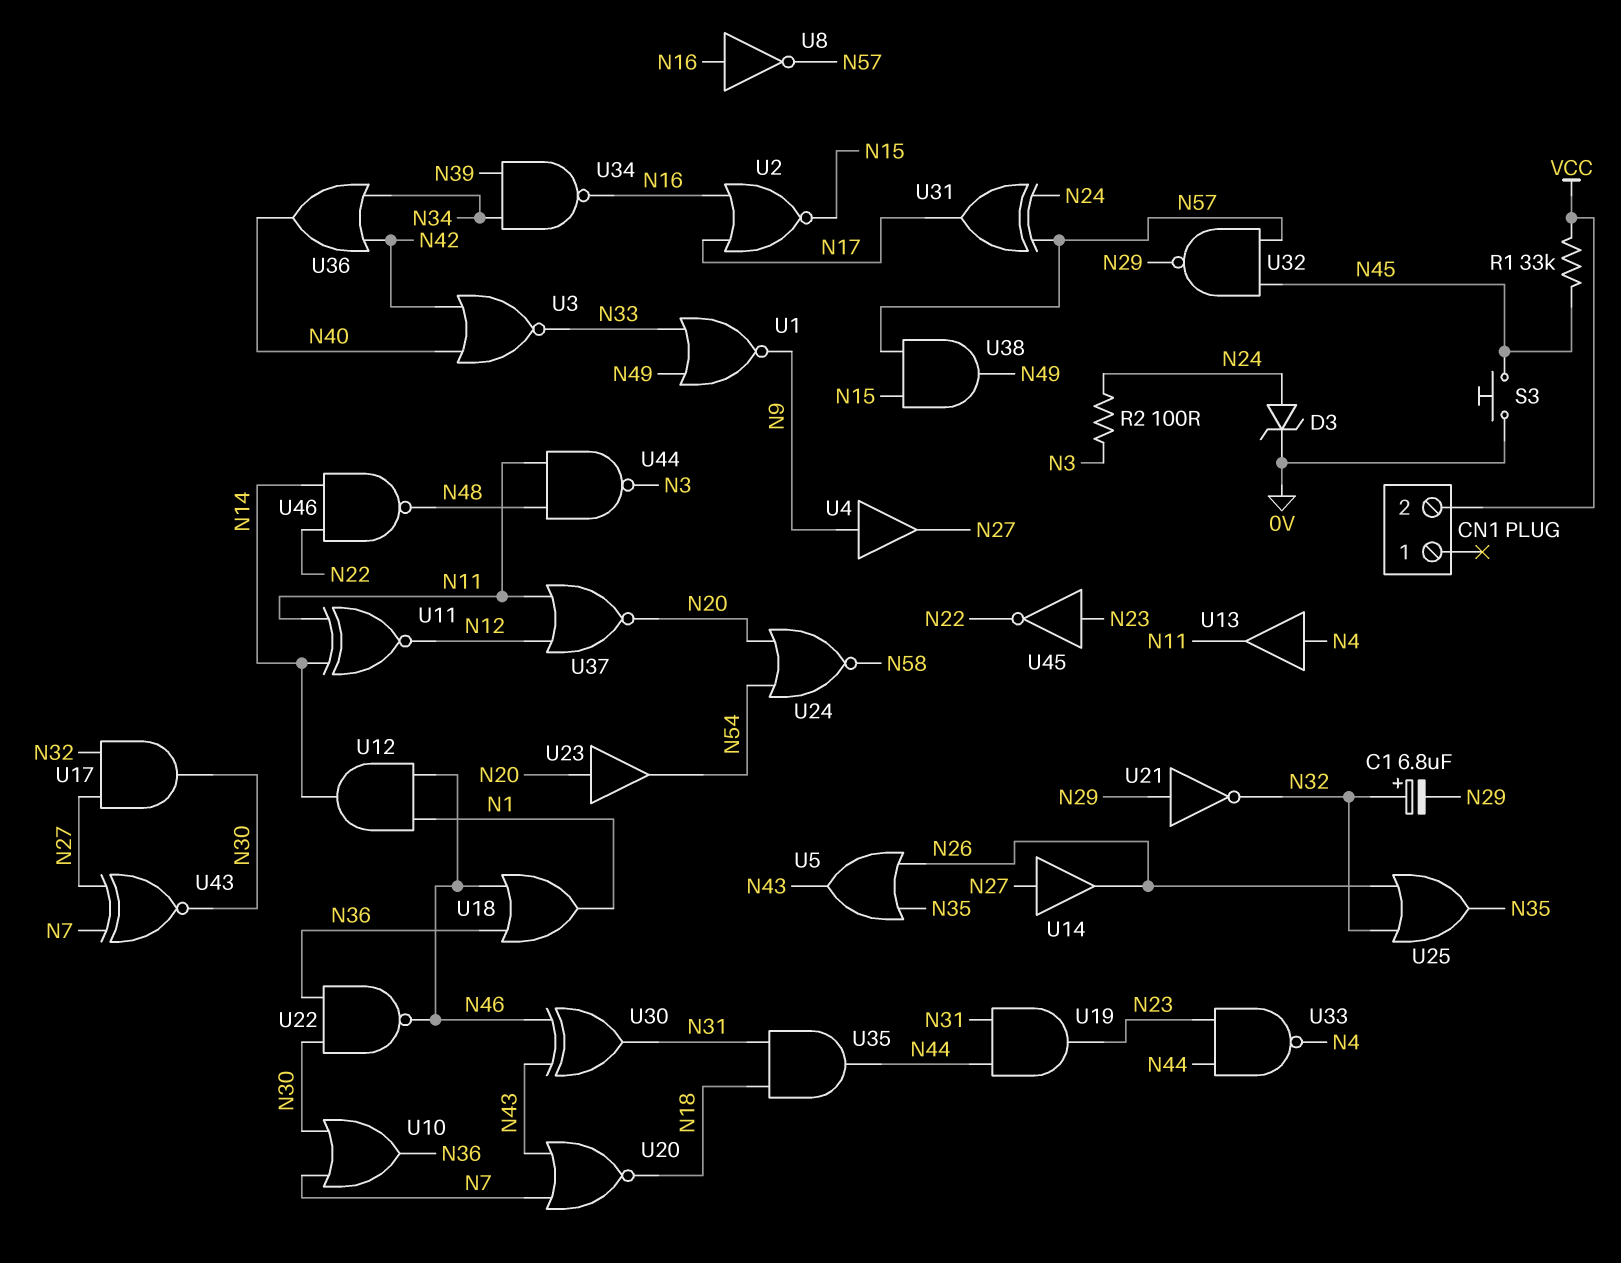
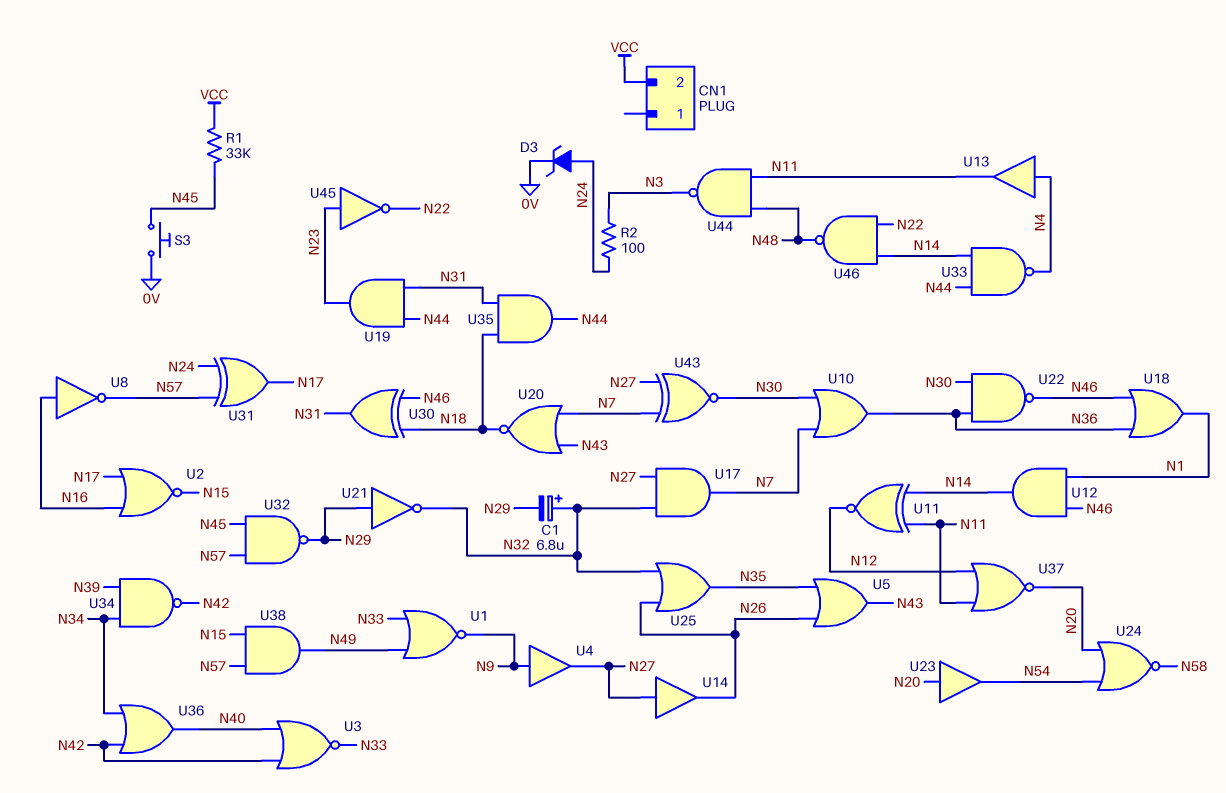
U17: AND (in N27, in N32, out N30) -> AND (in N27, in N32, out N7)
U30: XOR (in N43, in N46, out N31) -> XOR (in N18, in N46, out N31)
U33: NAND (in N23, in N44, out N4) -> NAND (in N14, in N44, out N4)
U34: NAND (in N34, in N39, out N16) -> NAND (in N34, in N39, out N42)

